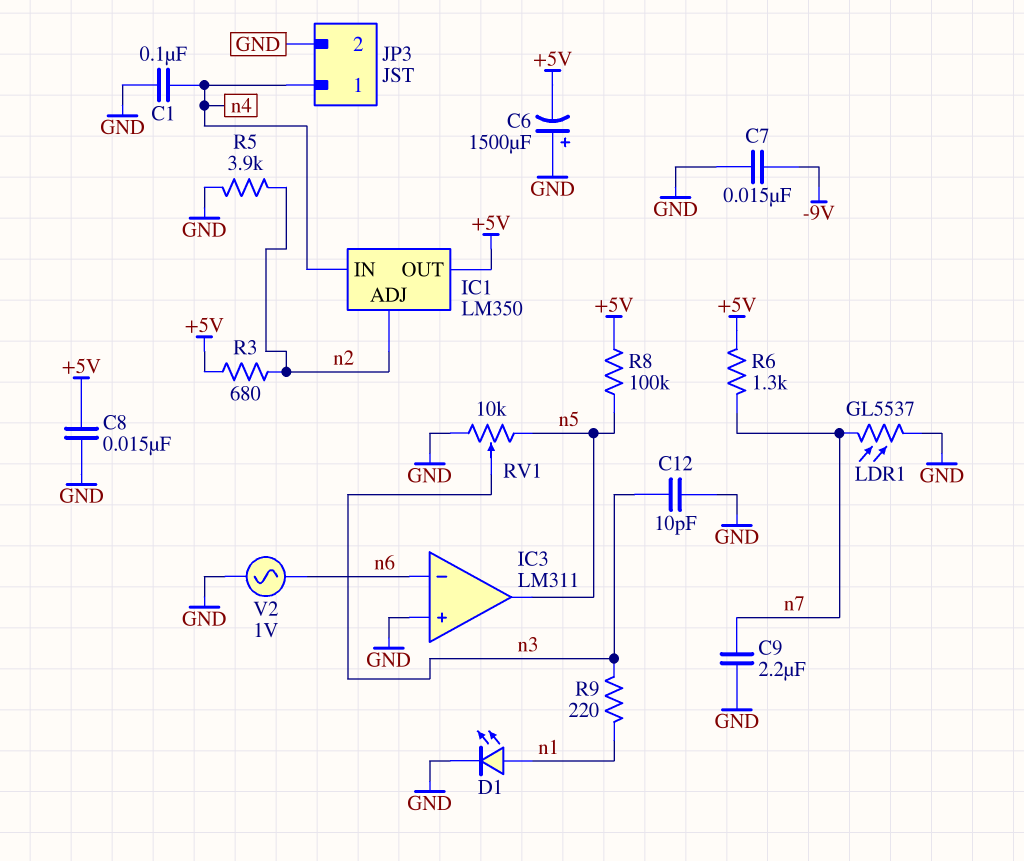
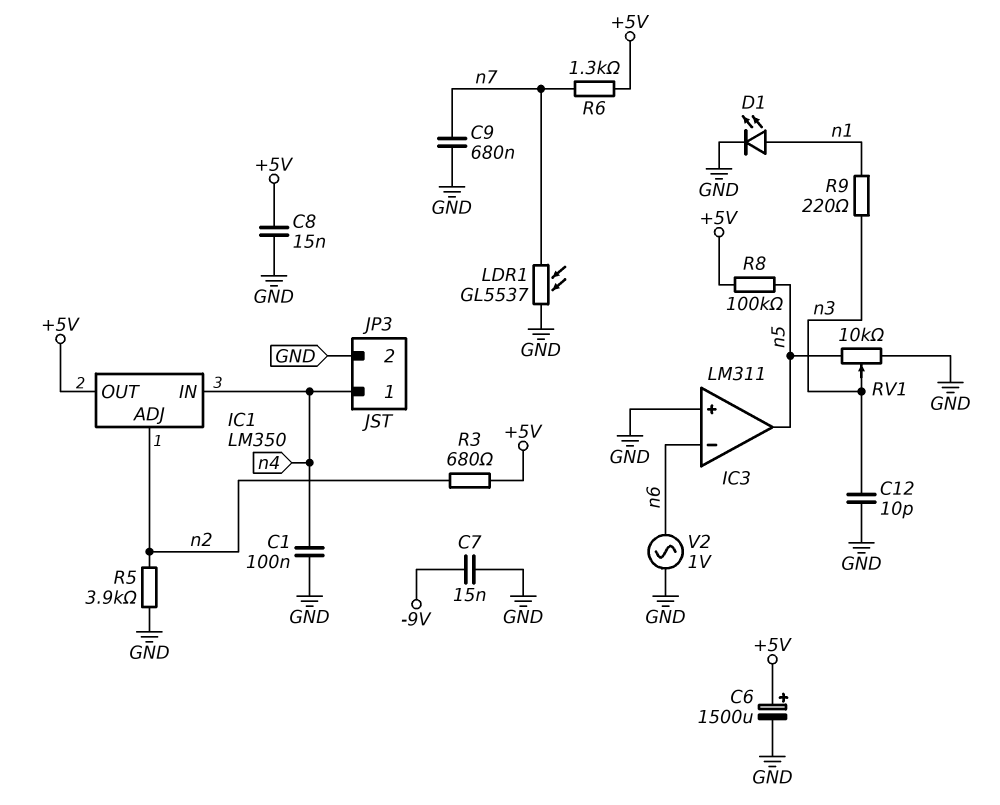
C6: 1500uF (plus GND, minus +5V) -> 1500uF (plus +5V, minus GND)
C9: 2.2uF (GND, n7) -> 680nF (GND, n7)

